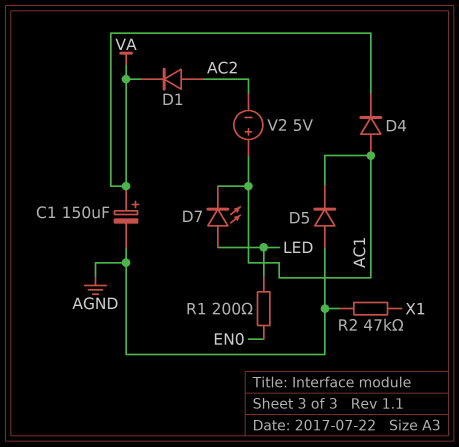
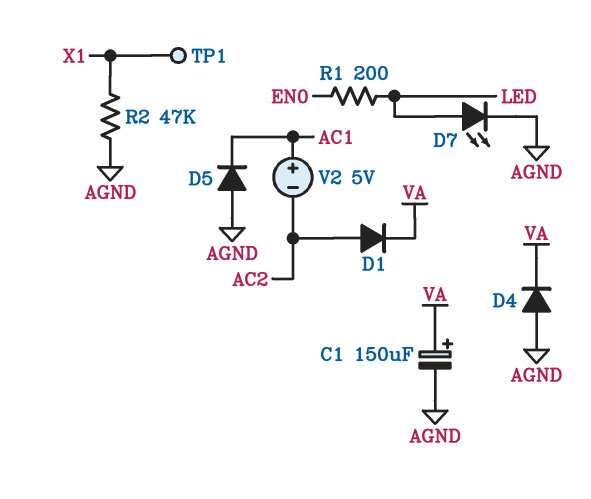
D4: diode (A AC1, K VA) -> diode (A AGND, K VA)
D7: LED (A LED, K AC1) -> LED (A LED, K AGND)
TP1: none -> test point (X1)

